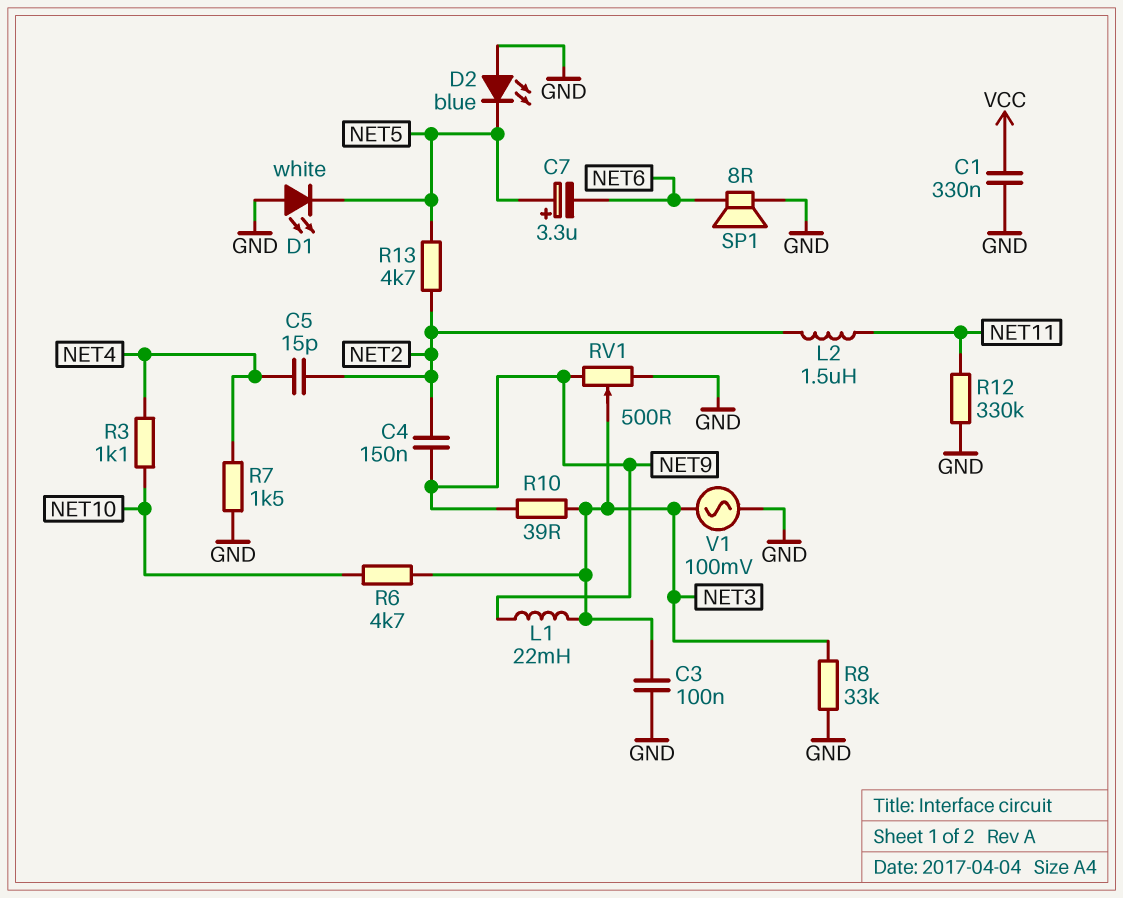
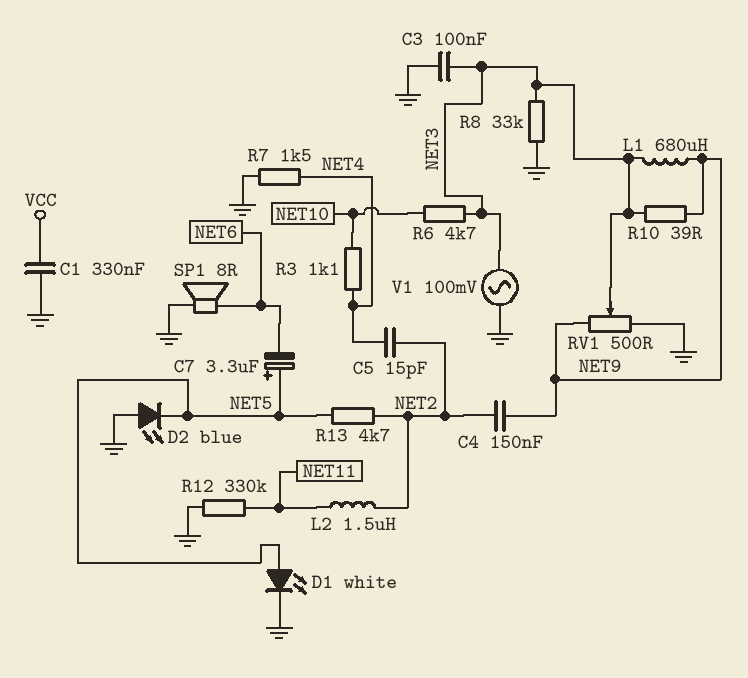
D1: LED white (A GND, K NET5) -> LED white (A NET5, K GND)
L1: 22mH (NET3, NET9) -> 680uH (NET3, NET9)

